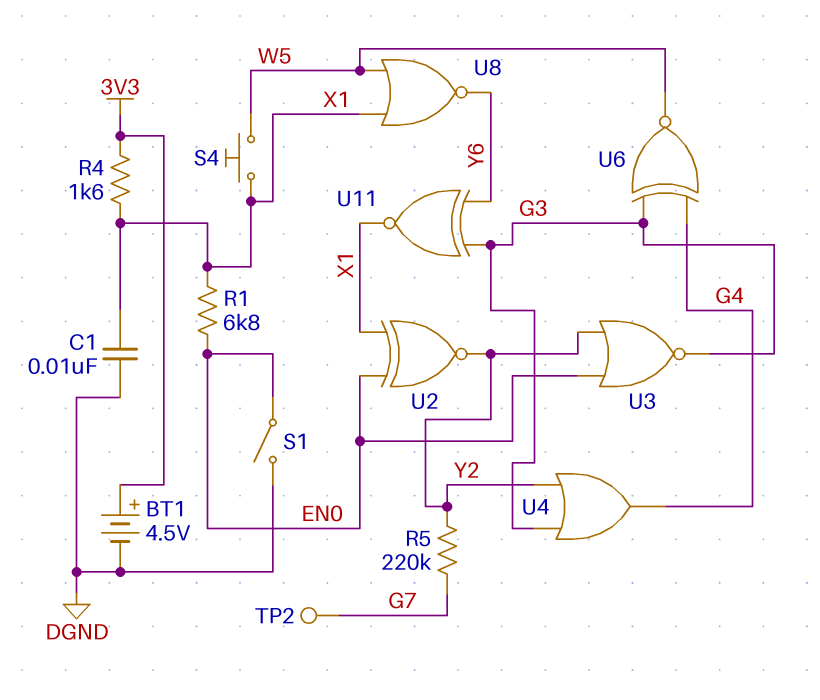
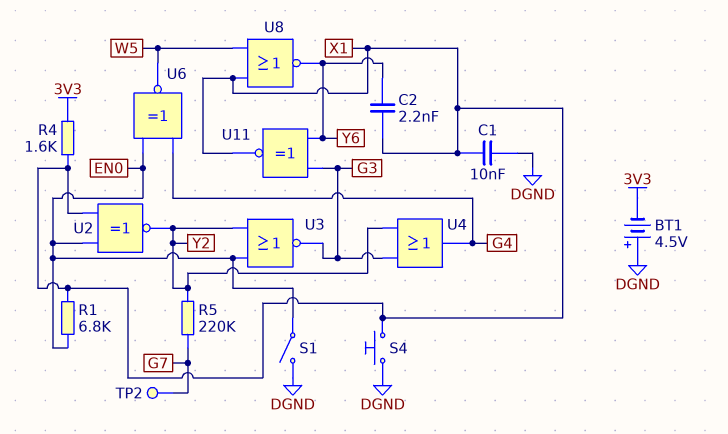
BT1: 4.5V (plus 3V3, minus DGND) -> 4.5V (plus DGND, minus 3V3)
C2: none -> 2.2nF (X1, Y6)
S4: button (W5, X1) -> button (DGND, X1)
U6: XNOR (in G3, in G4, out W5) -> XNOR (in EN0, in G4, out W5)

